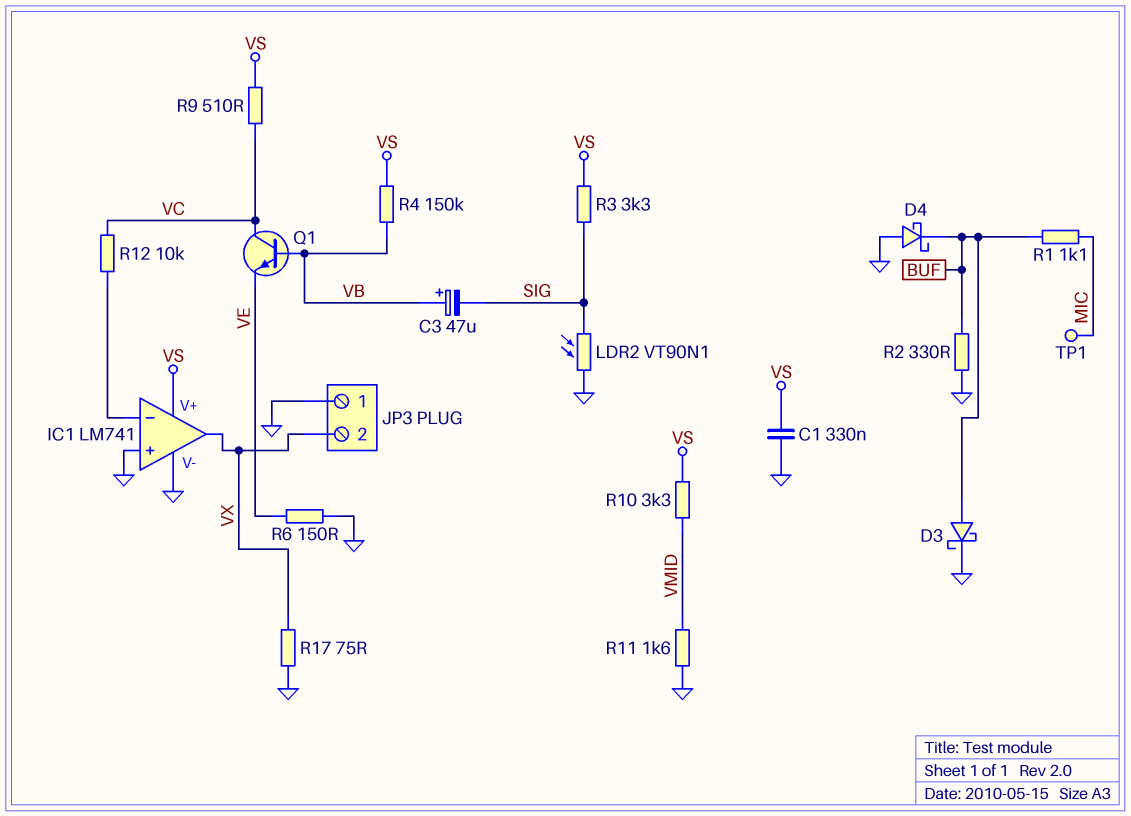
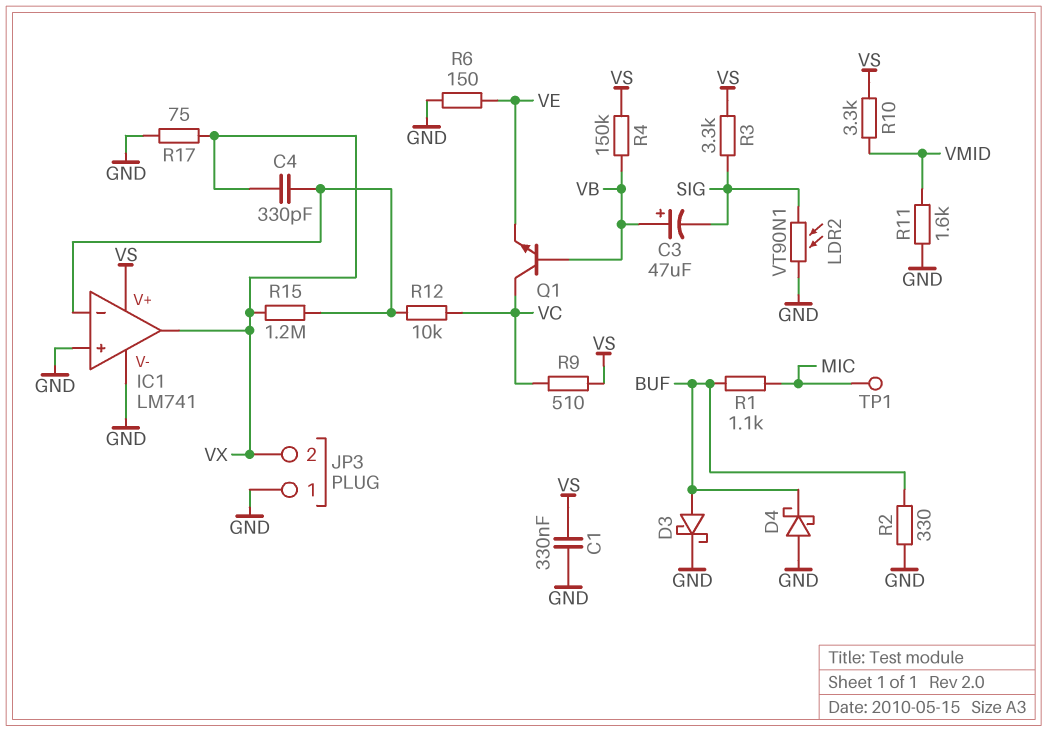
C4: none -> 330pF (IC1/in-, VX)
R15: none -> 1.2M (IC1/in-, VX)

